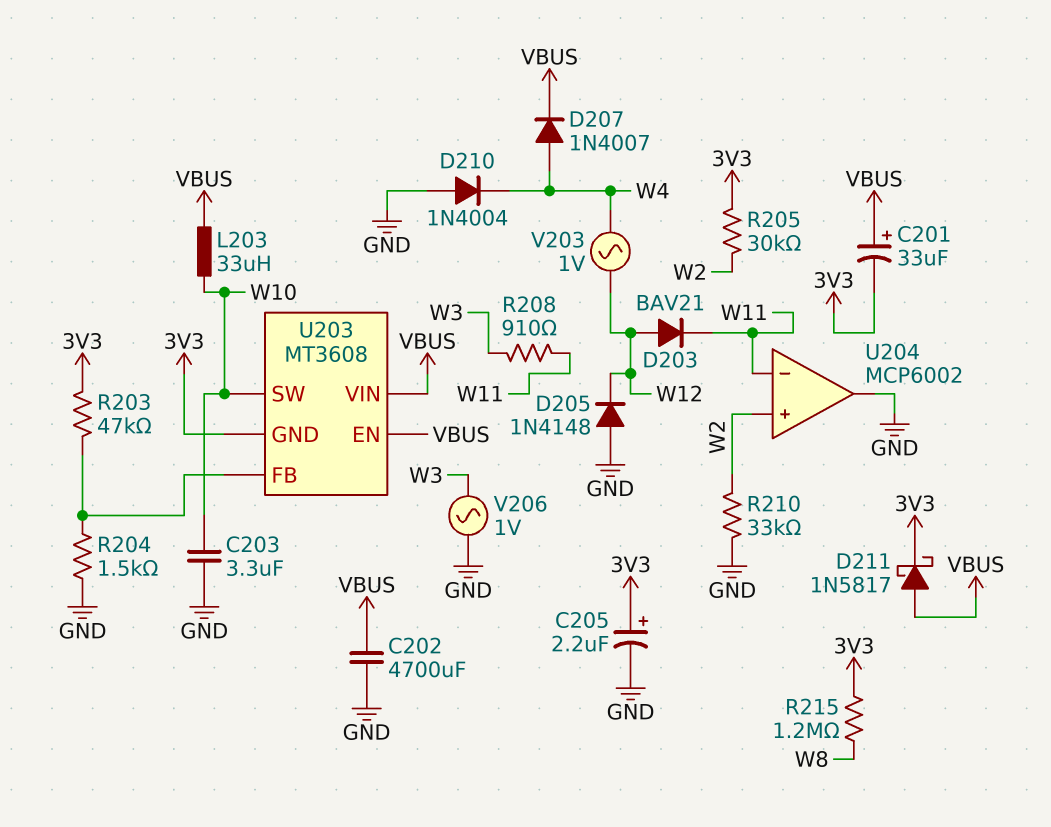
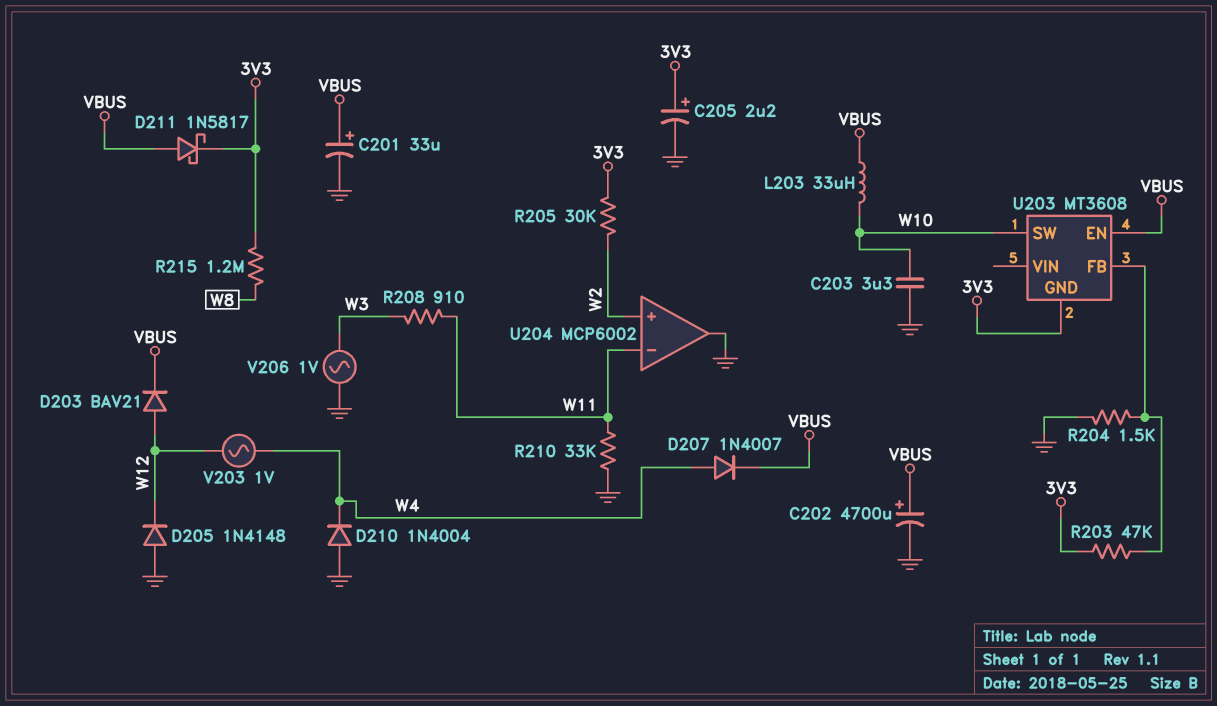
C201: 33uF (plus VBUS, minus 3V3) -> 33uF (plus VBUS, minus GND)
C202: 4700uF (GND, VBUS) -> 4700uF (plus VBUS, minus GND)
D203: diode BAV21 (A W12, K W11) -> diode BAV21 (A W12, K VBUS)
R210: 33k (GND, W2) -> 33k (GND, W11)
U203 pin VIN: VBUS -> none

